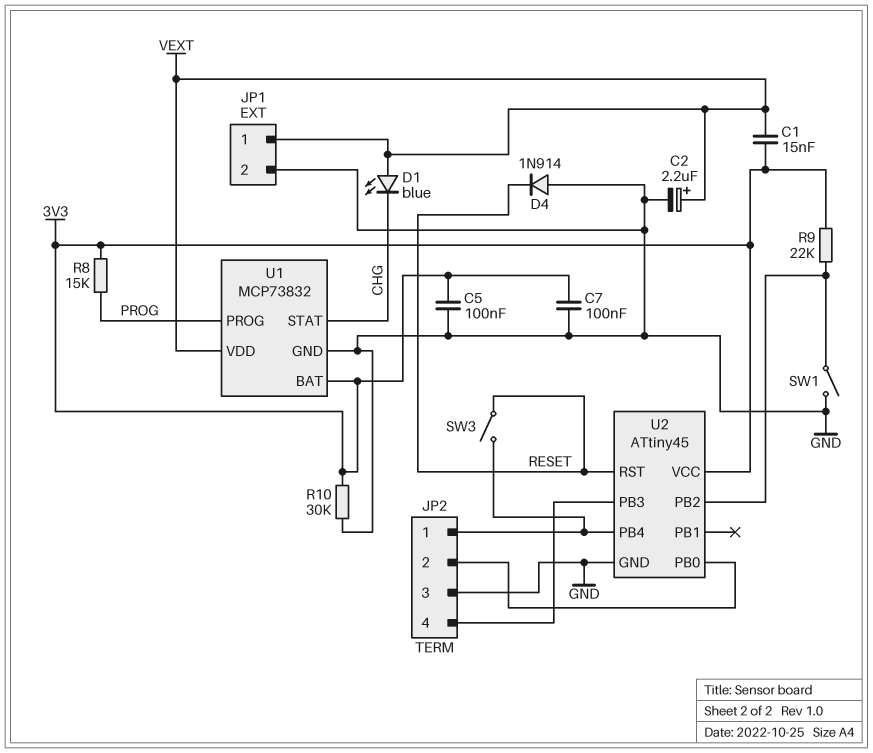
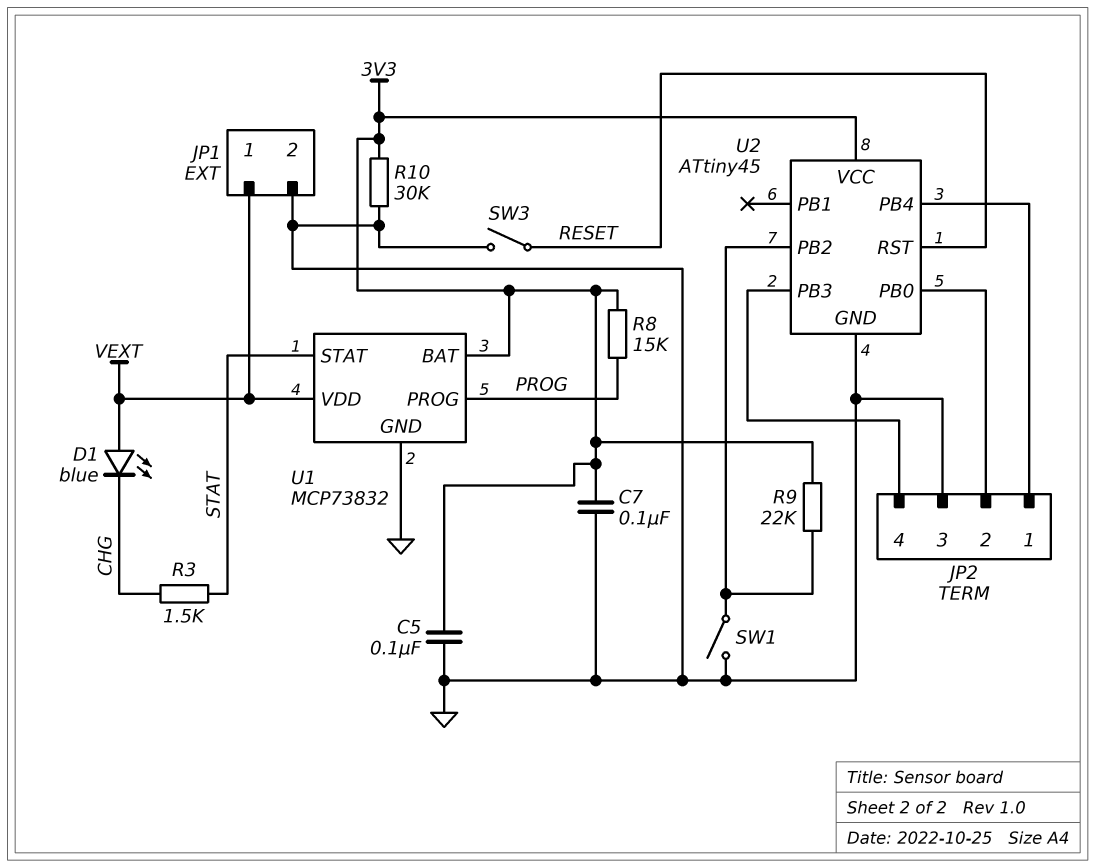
C1: 15nF (3V3, VEXT) -> none
C2: 2.2uF (plus VEXT, minus GND) -> none
D4: diode 1N914 (A GND, K RESET) -> none
R3: none -> 1.5k (CHG, STAT)
SW3: switch (JP2/1, RESET) -> switch (GND, RESET)
U1 pin STAT: CHG -> STAT

